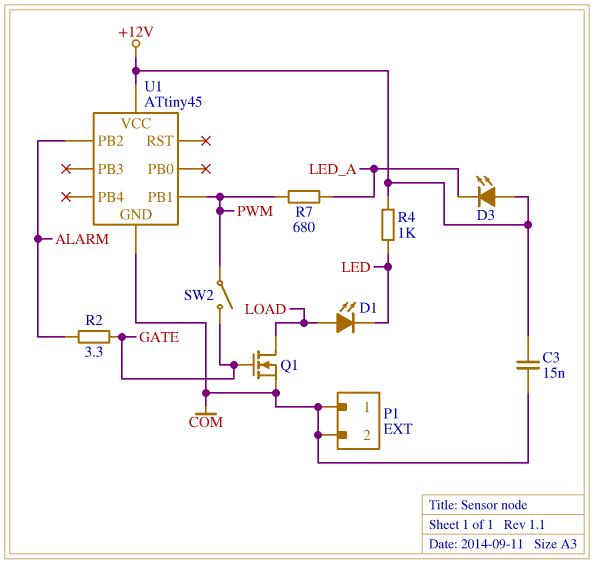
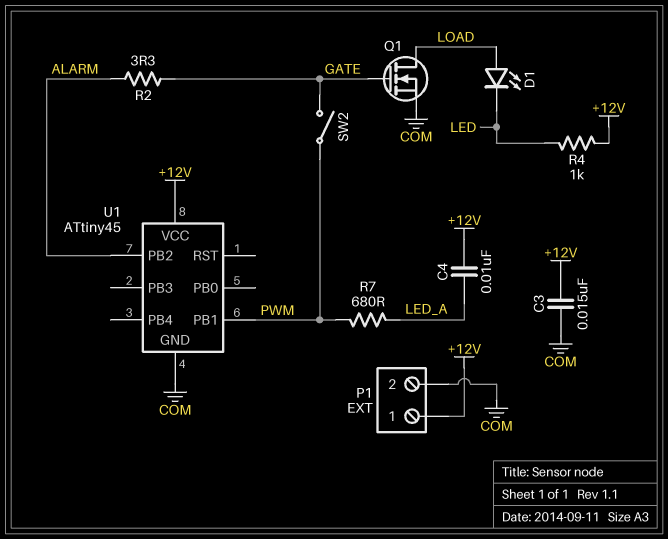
C4: none -> 10nF (+12V, LED_A)
D3: LED (A +12V, K LED_A) -> none
P1 pin 1: COM -> +12V

